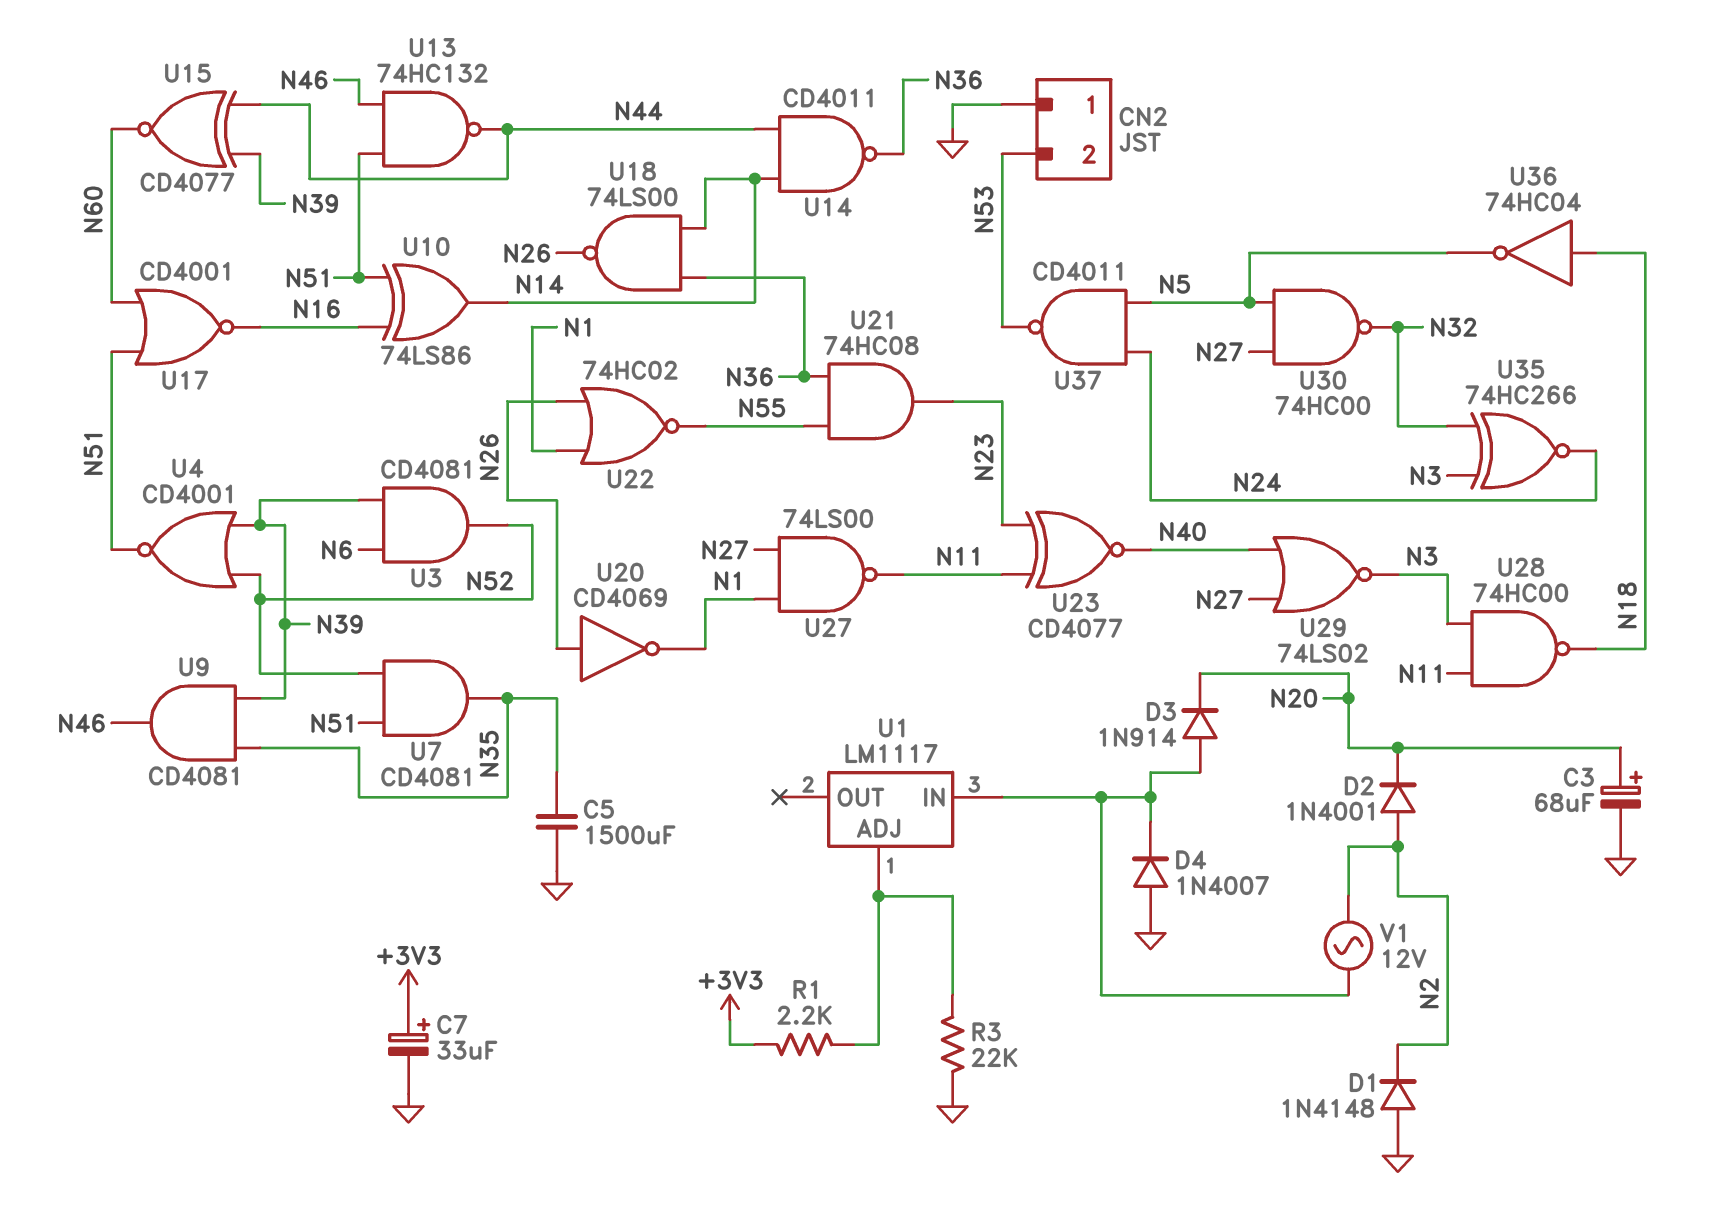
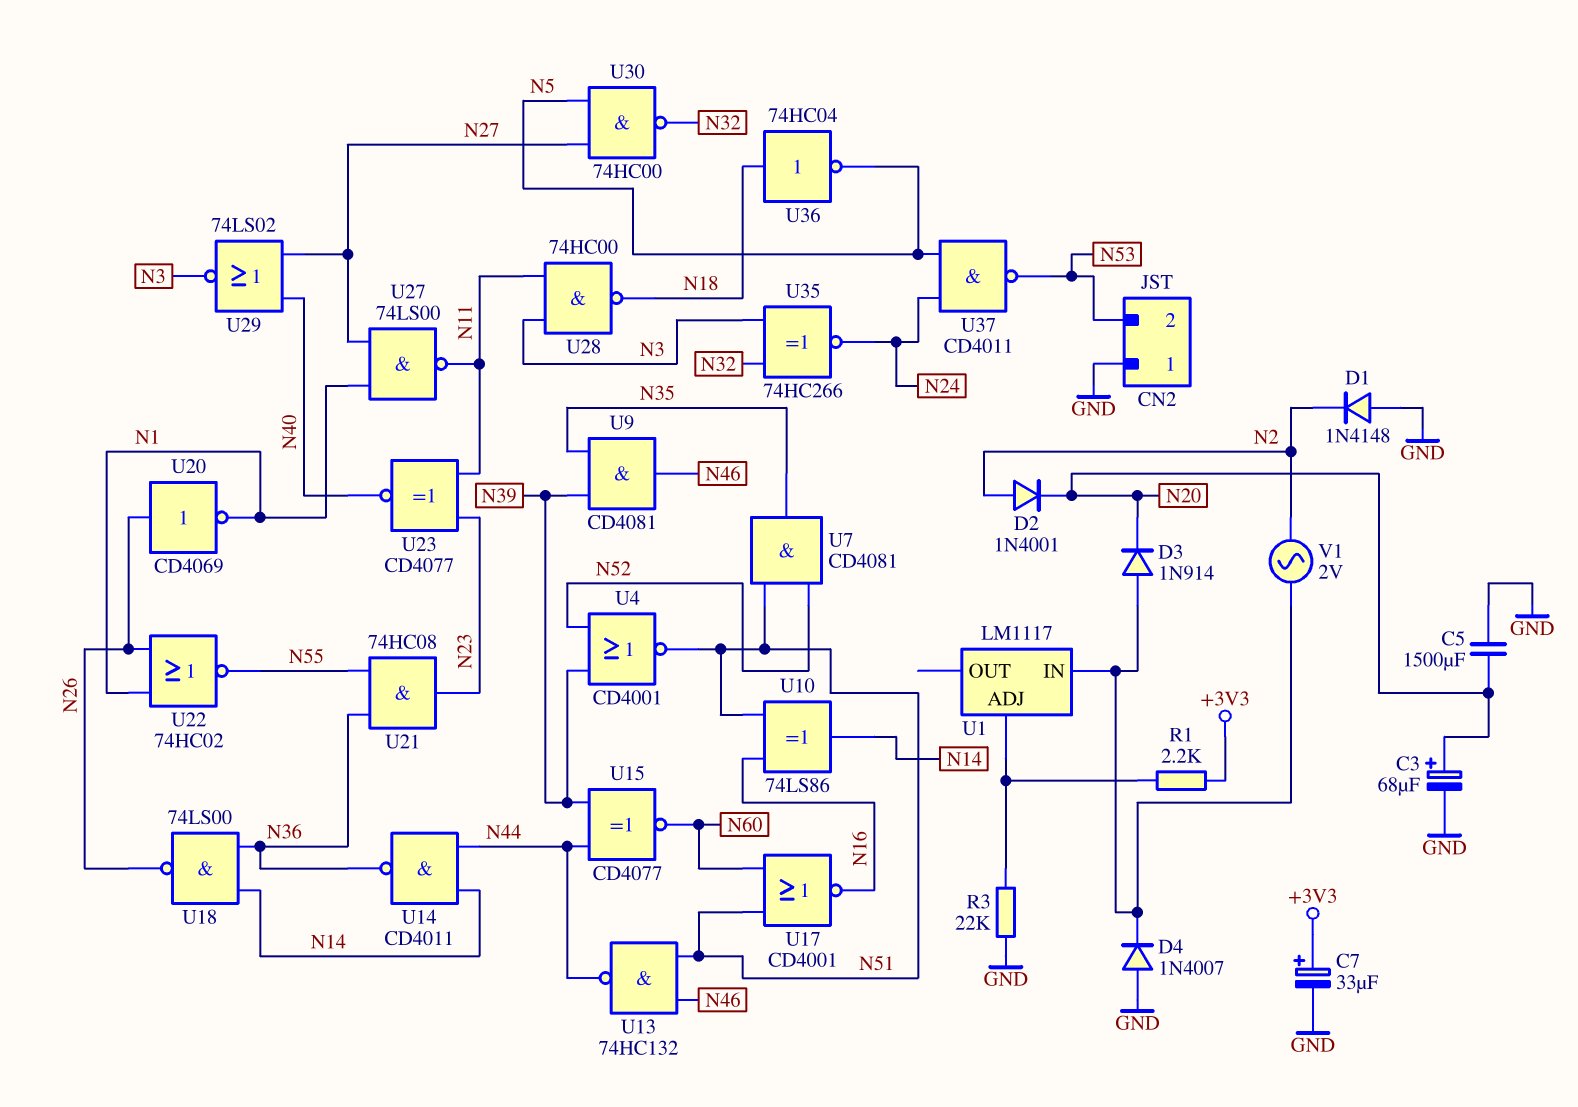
C5: 1500uF (GND, N35) -> 1500uF (GND, N20)
U3: AND CD4081 (in N6, in N39, out N52) -> none
V1: AC 12V (N2, U1/IN) -> AC 2V (N2, U1/IN)

